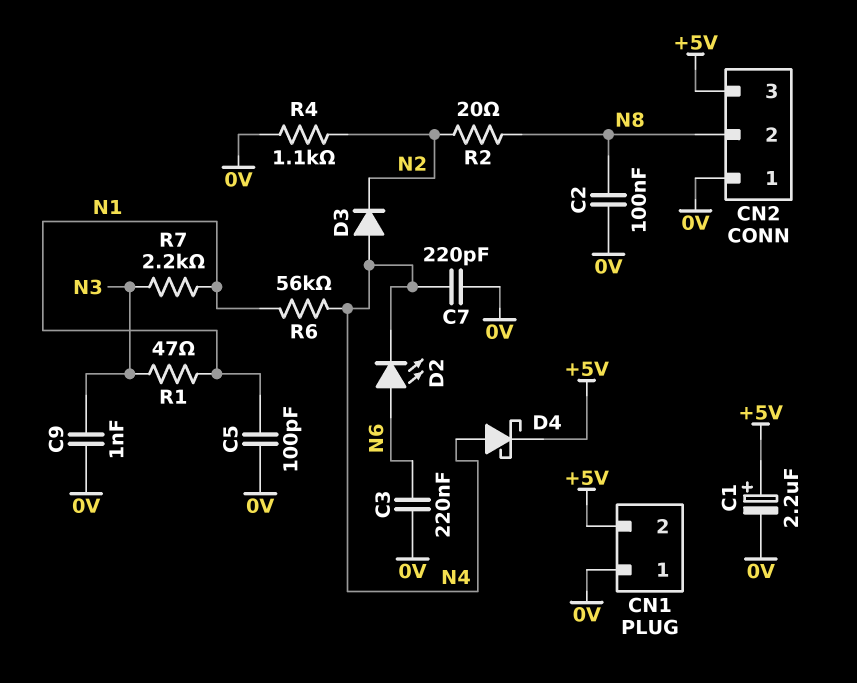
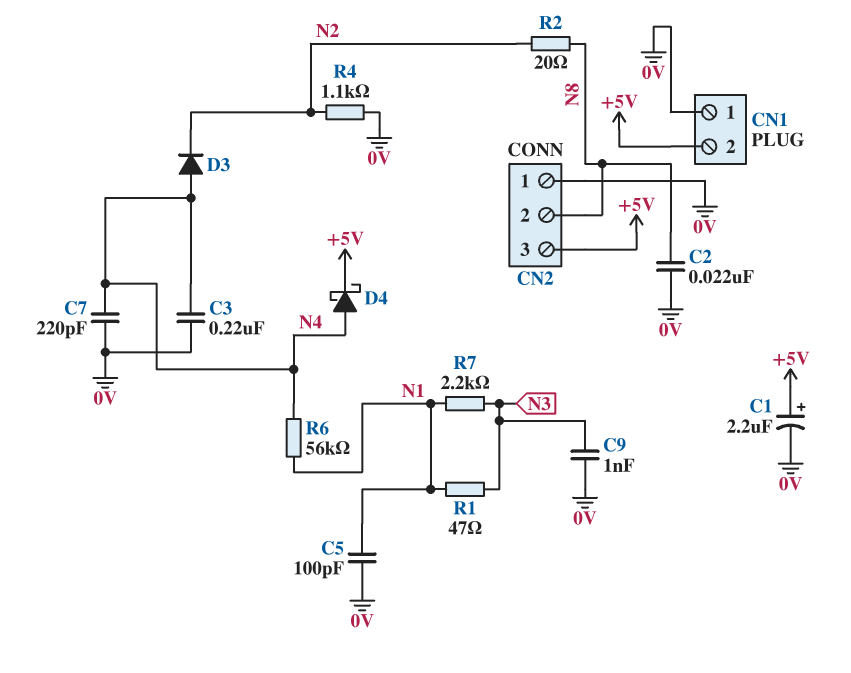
C2: 100nF (0V, N8) -> 22nF (0V, N8)
C3: 220nF (0V, N6) -> 220nF (0V, N4)
D2: LED (A N6, K N4) -> none

